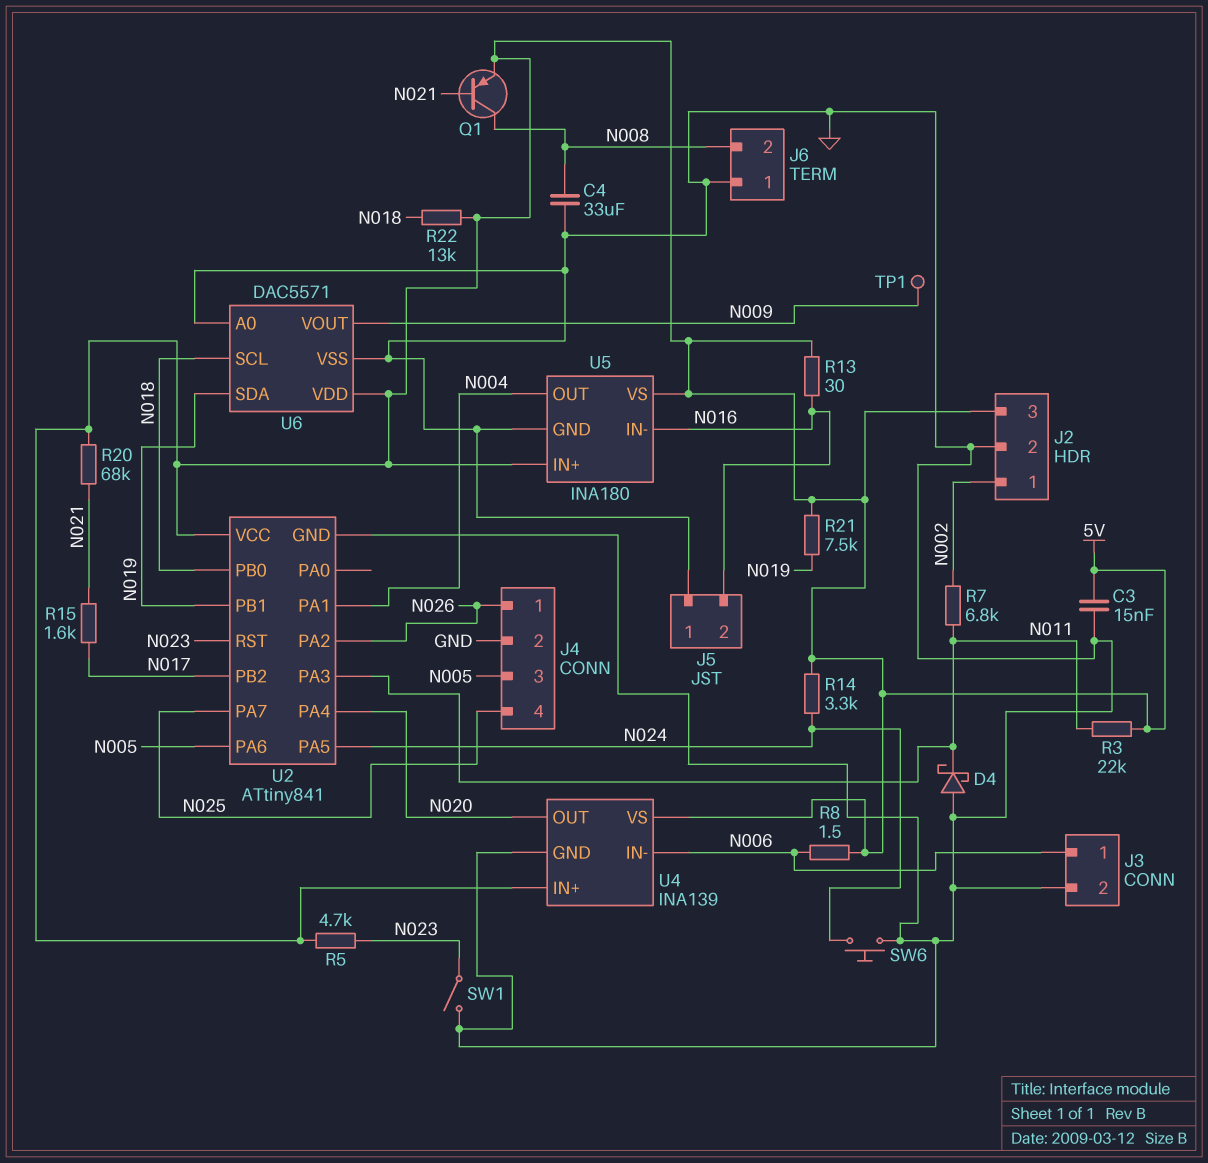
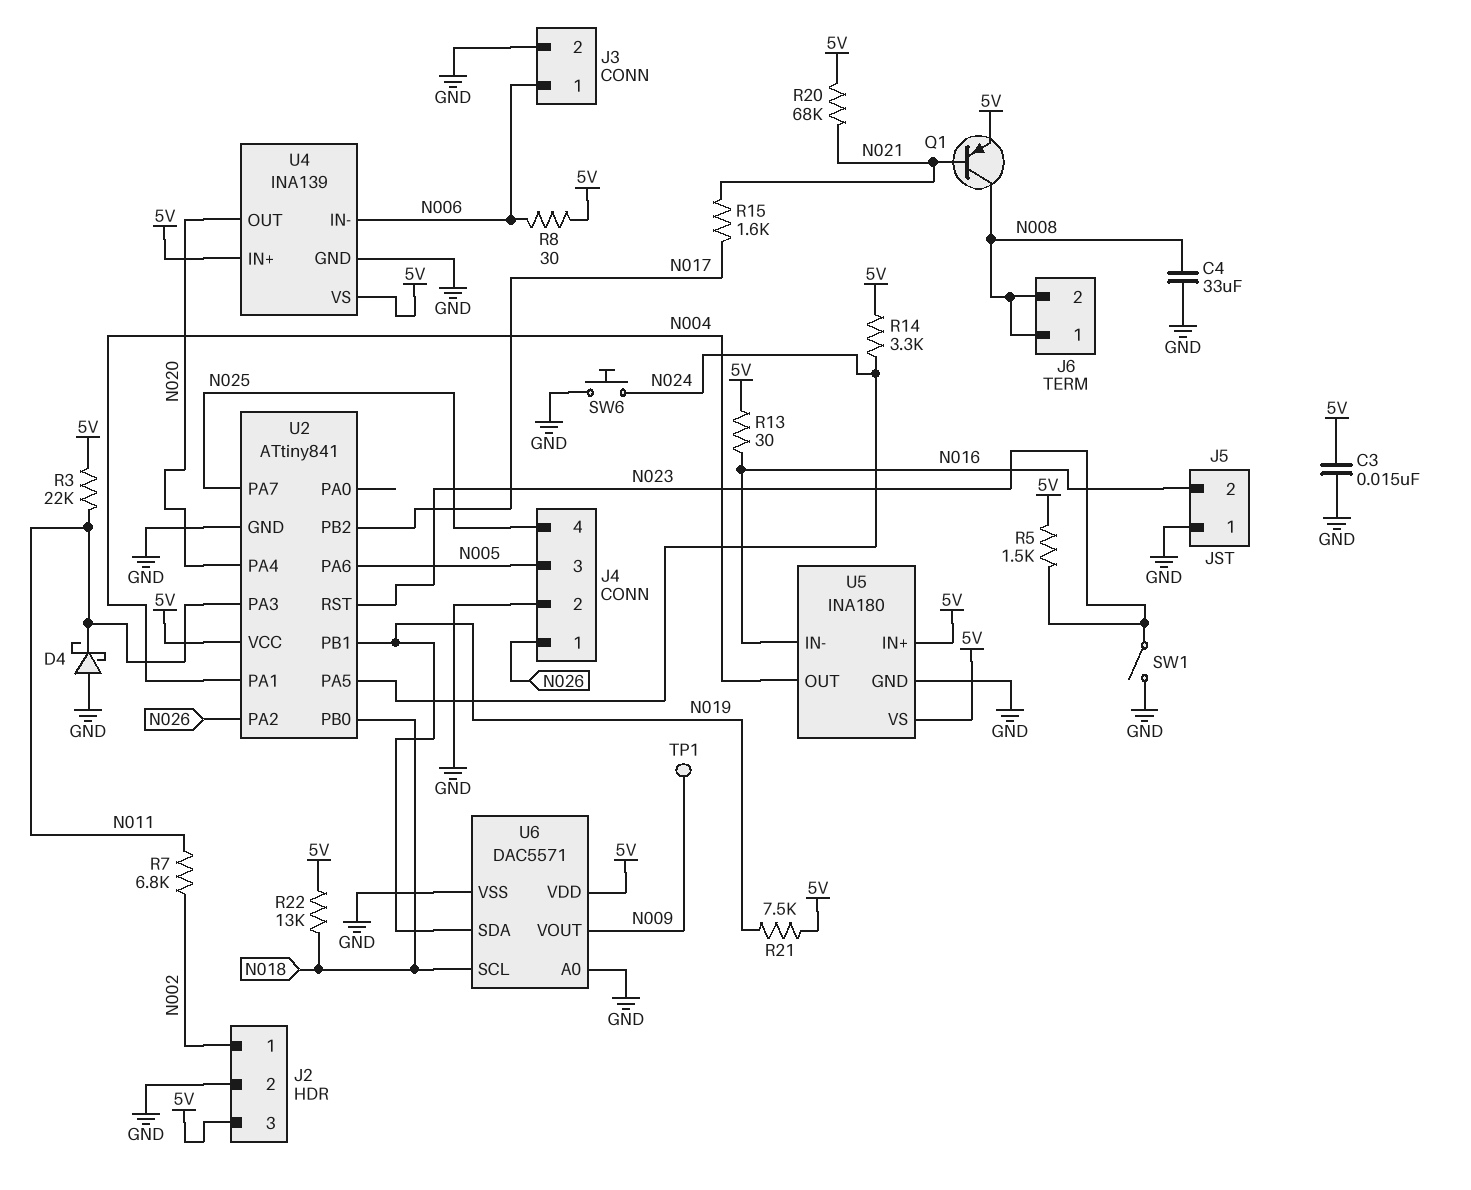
J6 pin 1: GND -> N008
R5: 4.7k (5V, N023) -> 1.5k (5V, N023)
R8: 1.5 (5V, N006) -> 30 (5V, N006)

